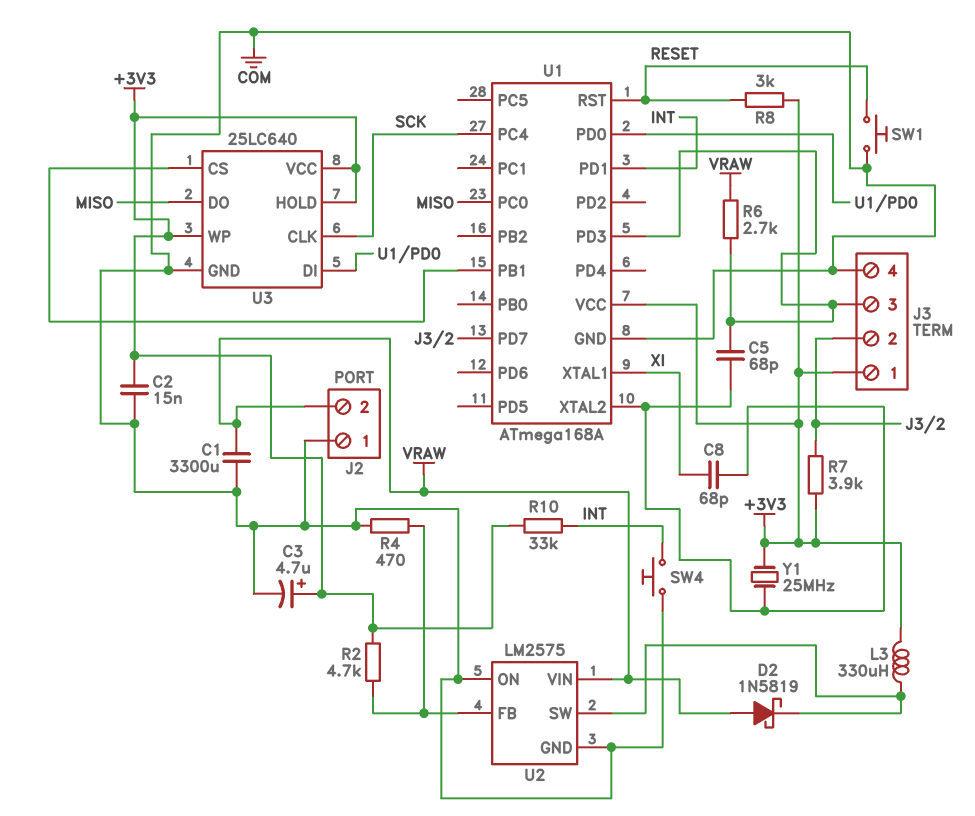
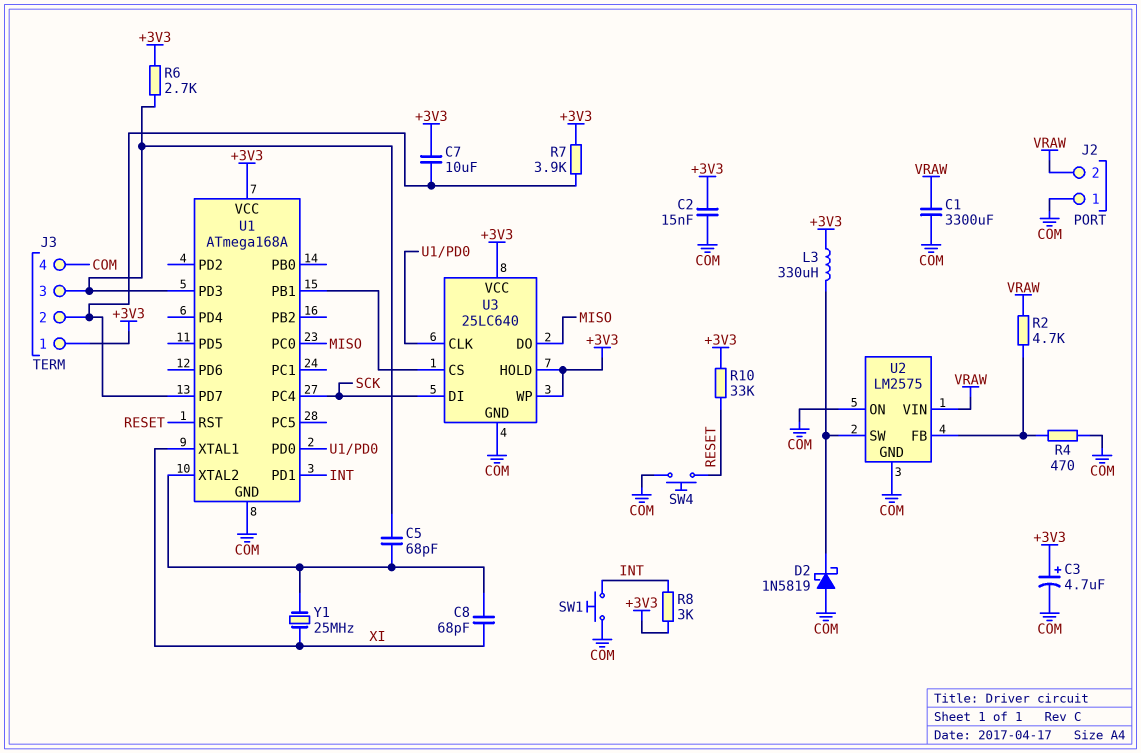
C7: none -> 10uF (+3V3, J3/2)
D2: schottky 1N5819 (A VRAW, K U2/SW) -> schottky 1N5819 (A COM, K U2/SW)
R2: 4.7k (+3V3, U2/FB) -> 4.7k (U2/FB, VRAW)
R6: 2.7k (J3/3, VRAW) -> 2.7k (+3V3, J3/3)
R8: 3k (+3V3, RESET) -> 3k (+3V3, INT)
R10: 33k (+3V3, INT) -> 33k (+3V3, RESET)
SW1: button (COM, RESET) -> button (COM, INT)
SW4: button (COM, INT) -> button (COM, RESET)
U3 pin CLK: SCK -> U1/PD0
U3 pin DI: U1/PD0 -> SCK
Y1: 25MHz (+3V3, U1/XTAL2) -> 25MHz (U1/XTAL2, XI)

